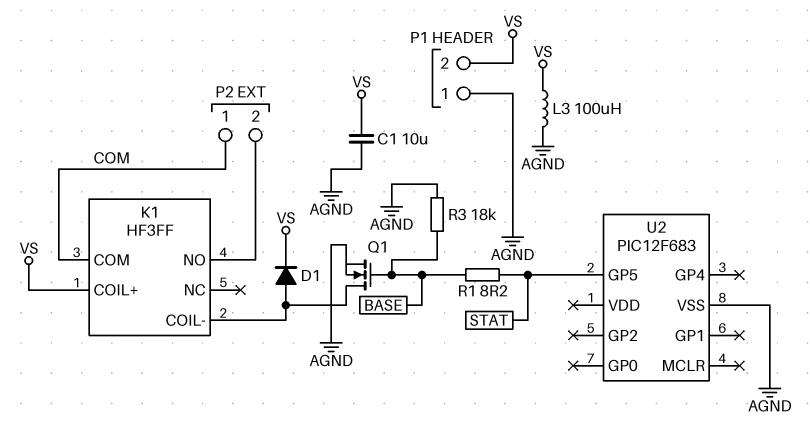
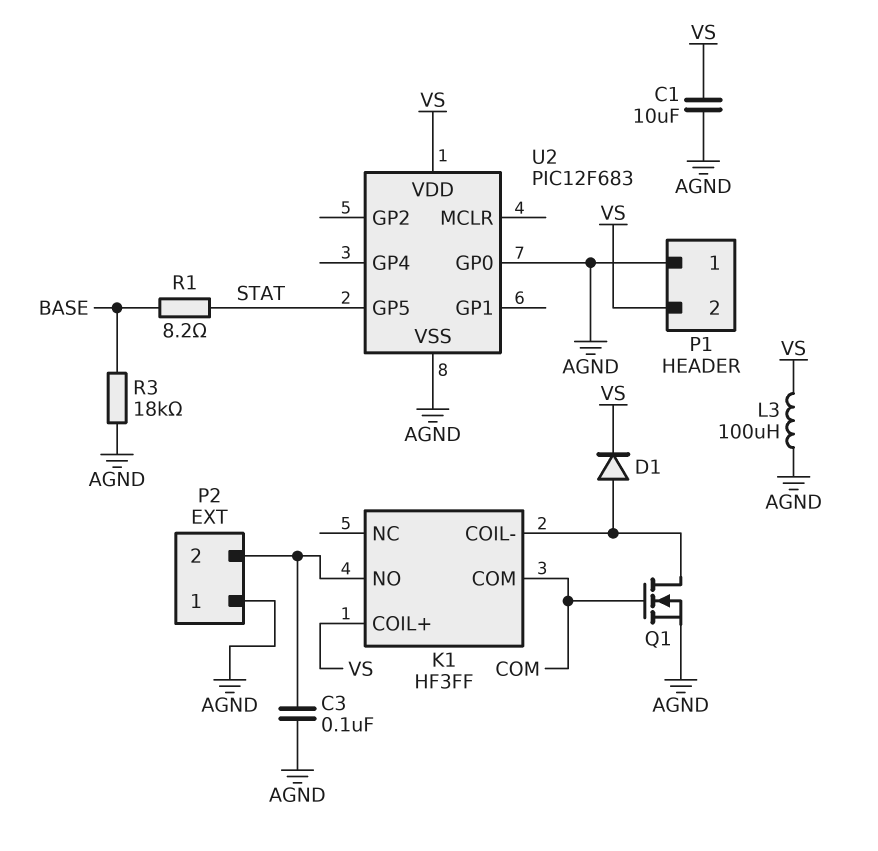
C3: none -> 100nF (AGND, K1/NO)
P2 pin 1: COM -> AGND
Q1: NMOS (G BASE, D K1/COIL-, S AGND) -> NMOS (G COM, D K1/COIL-, S AGND)
U2 pin GP0: none -> AGND
U2 pin VDD: none -> VS

